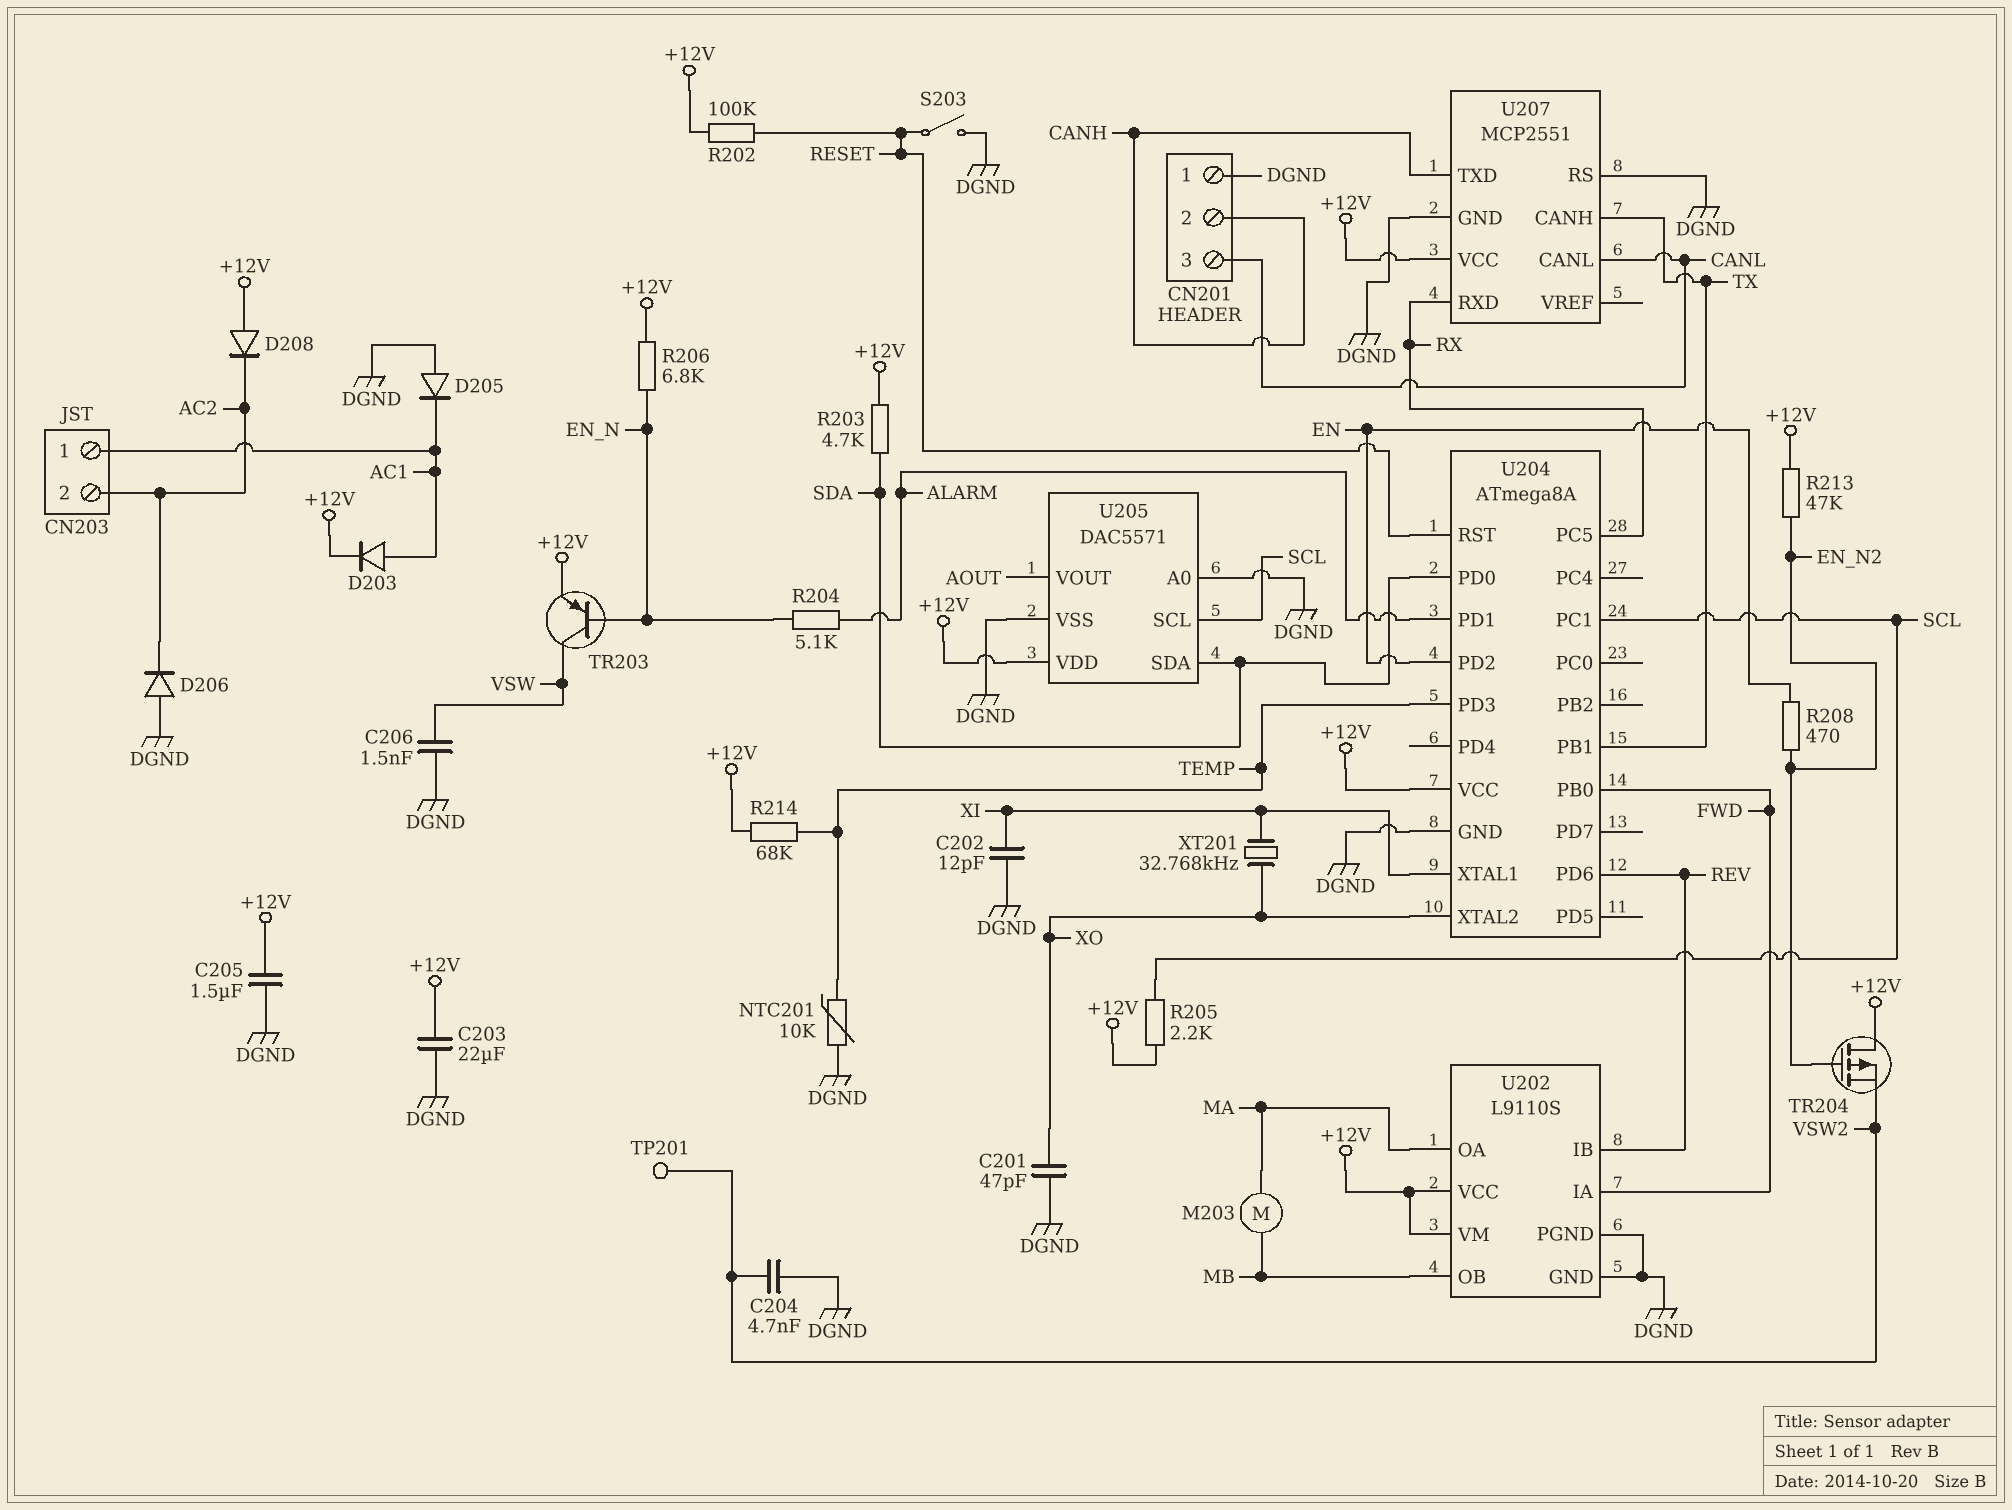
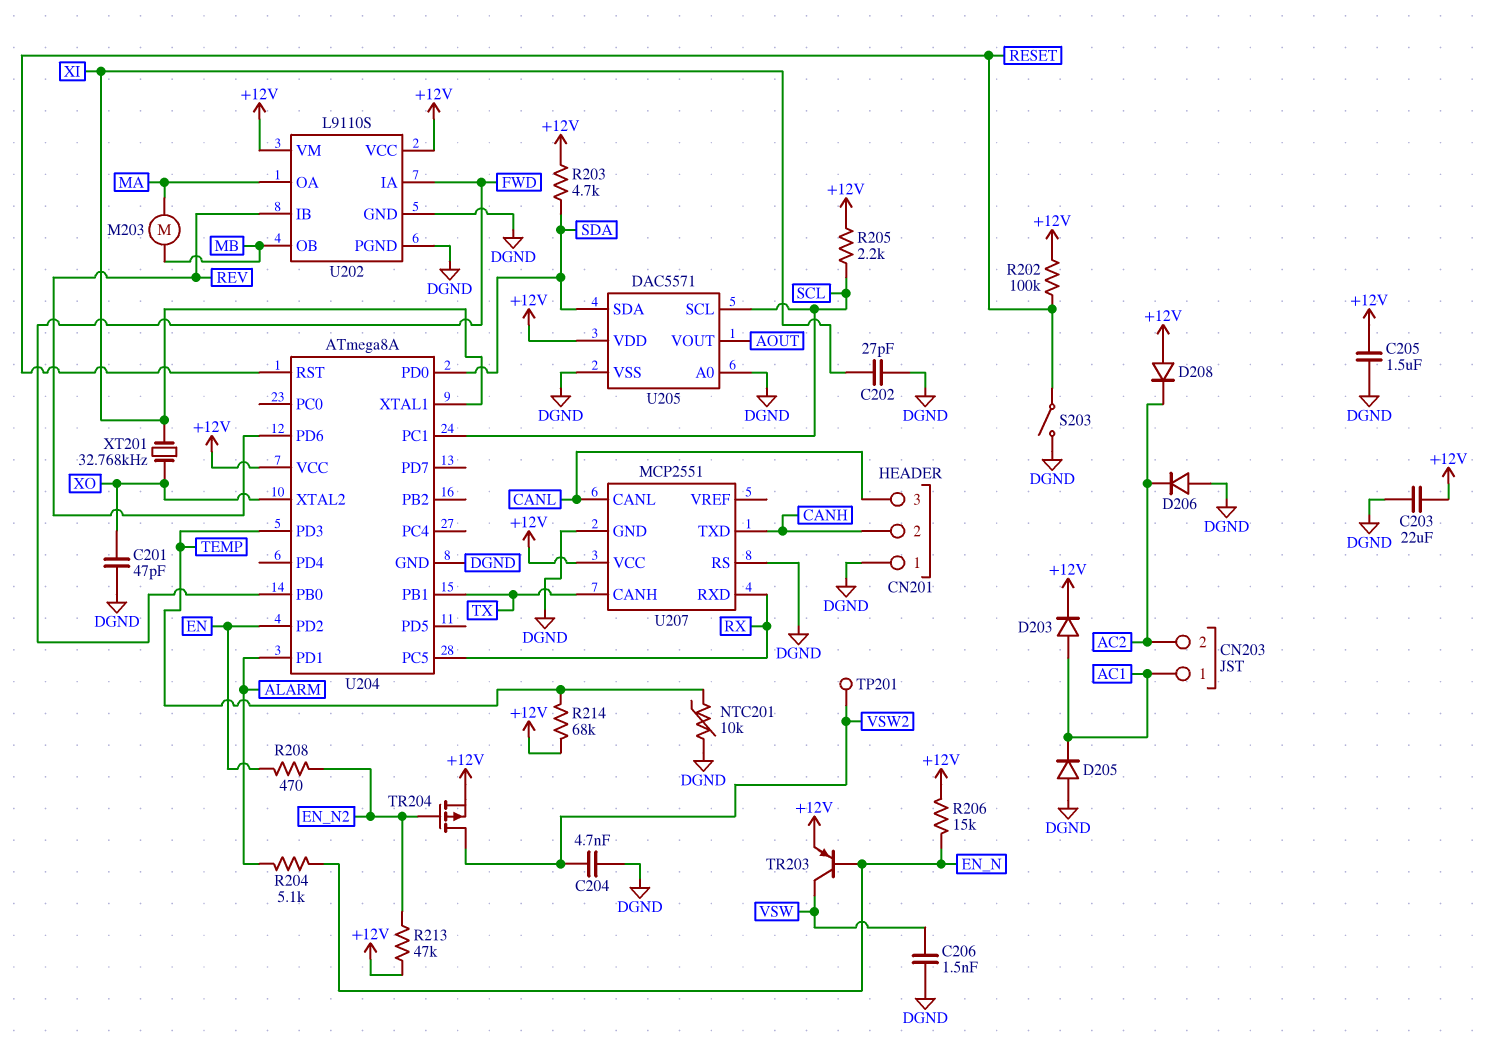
C202: 12pF (DGND, XI) -> 27pF (DGND, XI)
R206: 6.8k (+12V, EN_N) -> 15k (+12V, EN_N)
TR204: PMOS (G EN_N2, D +12V, S VSW2) -> PMOS (G EN_N2, D VSW2, S +12V)

